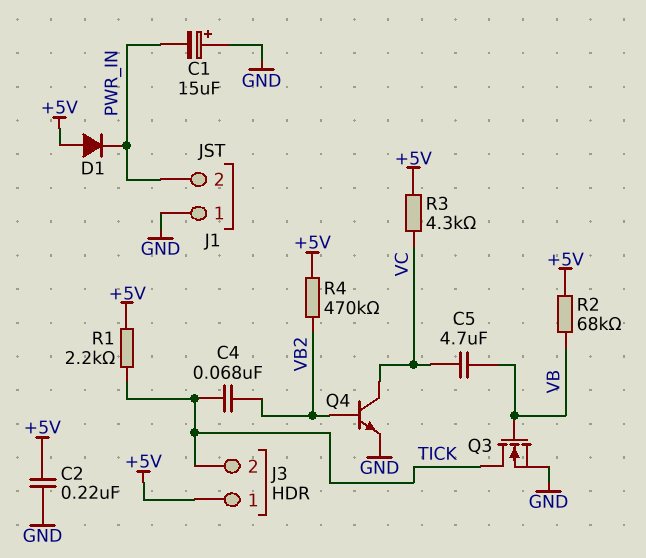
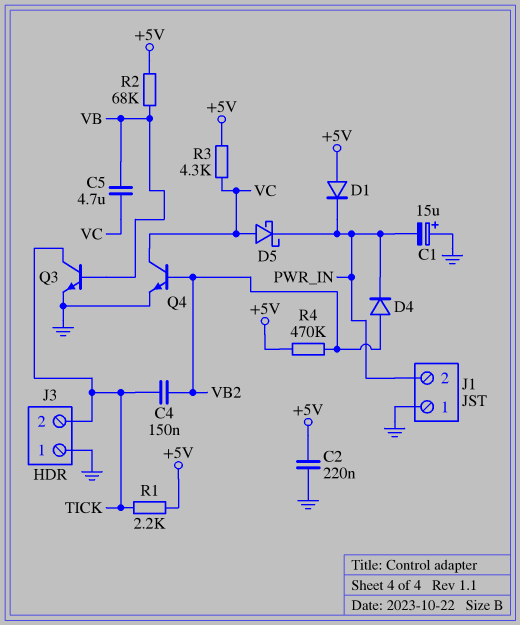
C4: 68nF (TICK, VB2) -> 150nF (TICK, VB2)
D4: none -> diode (A VB2, K PWR_IN)
D5: none -> schottky (A VC, K PWR_IN)
J3 pin 1: +5V -> GND
Q3: NMOS (G VB, D TICK, S GND) -> NPN (B VB, C TICK, E GND)

